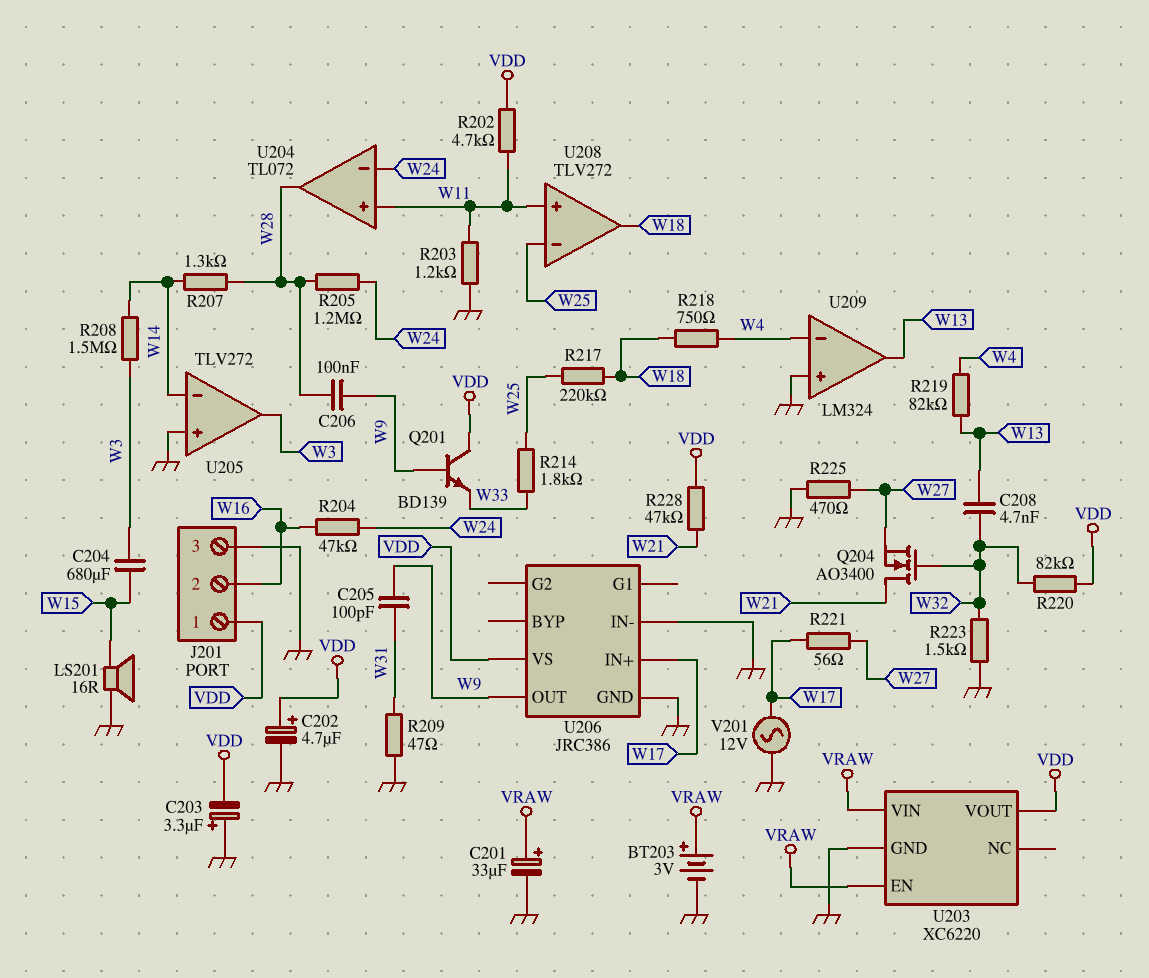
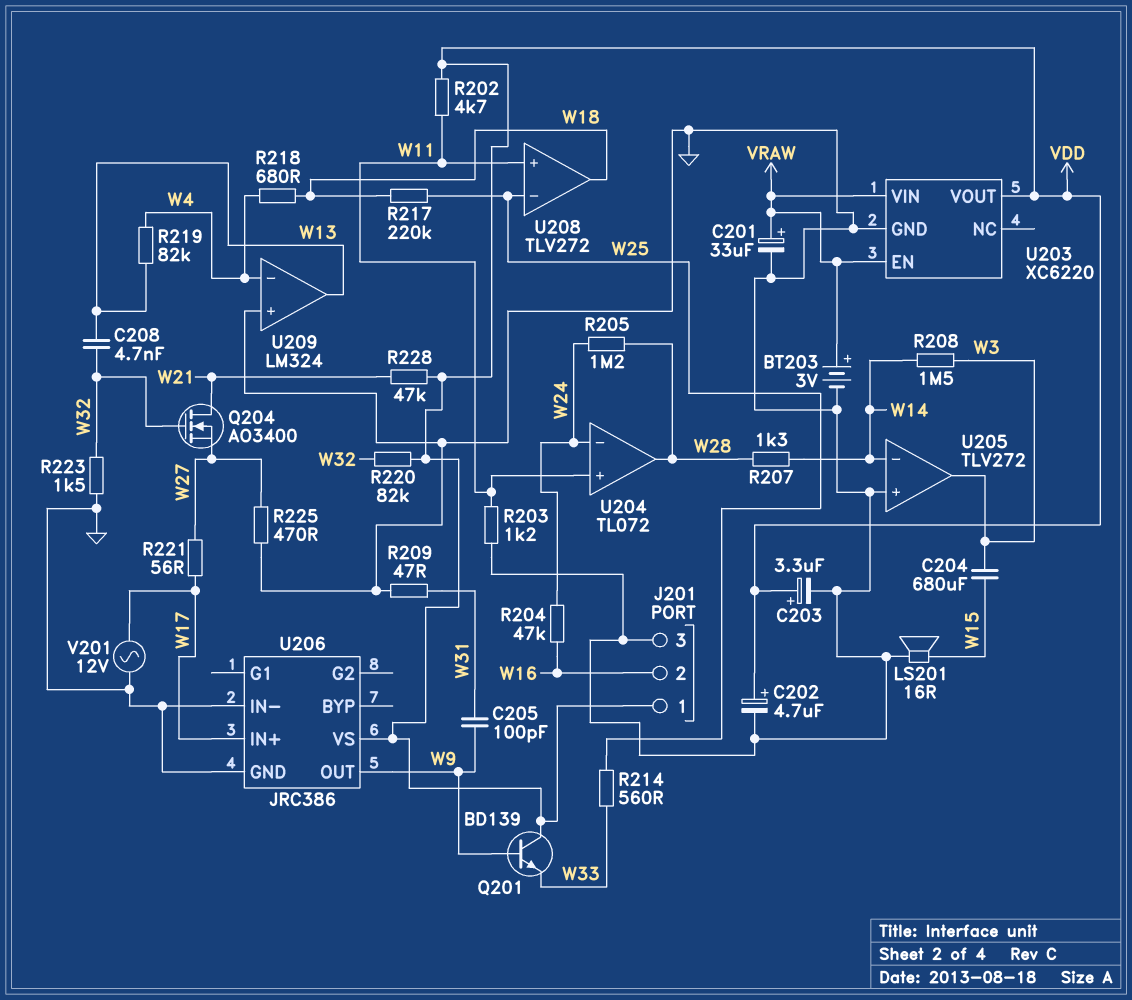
C203: 3.3uF (plus GND, minus VDD) -> 3.3uF (plus VDD, minus GND)
C206: 100nF (W9, W28) -> none
R214: 1.8k (W25, W33) -> 560 (W25, W33)
R218: 750 (W4, W18) -> 680 (W4, W18)

